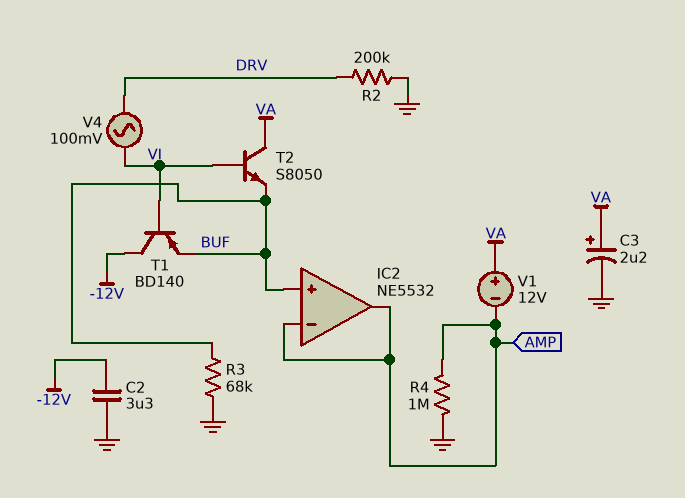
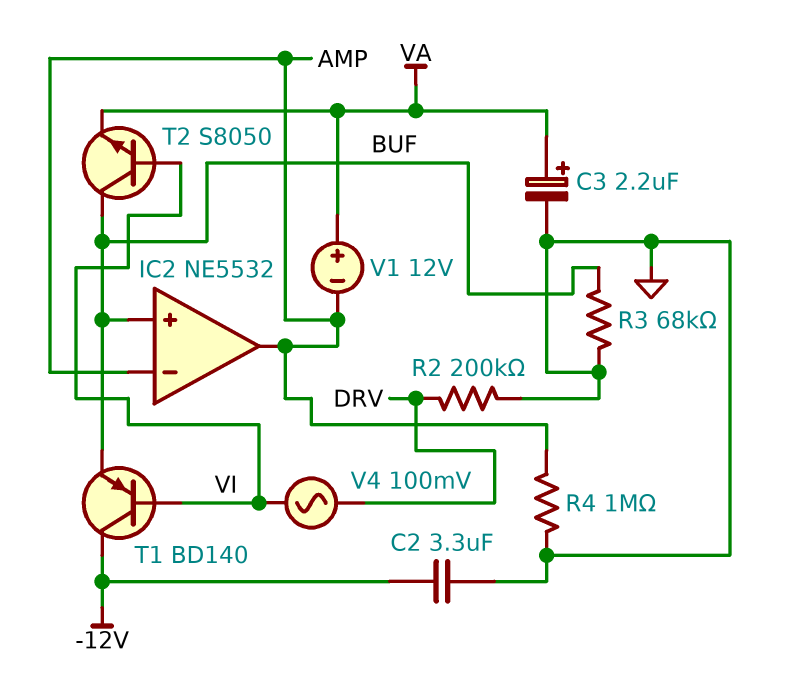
T2: NPN S8050 (B VI, C VA, E BUF) -> NPN S8050 (B VI, C BUF, E VA)

